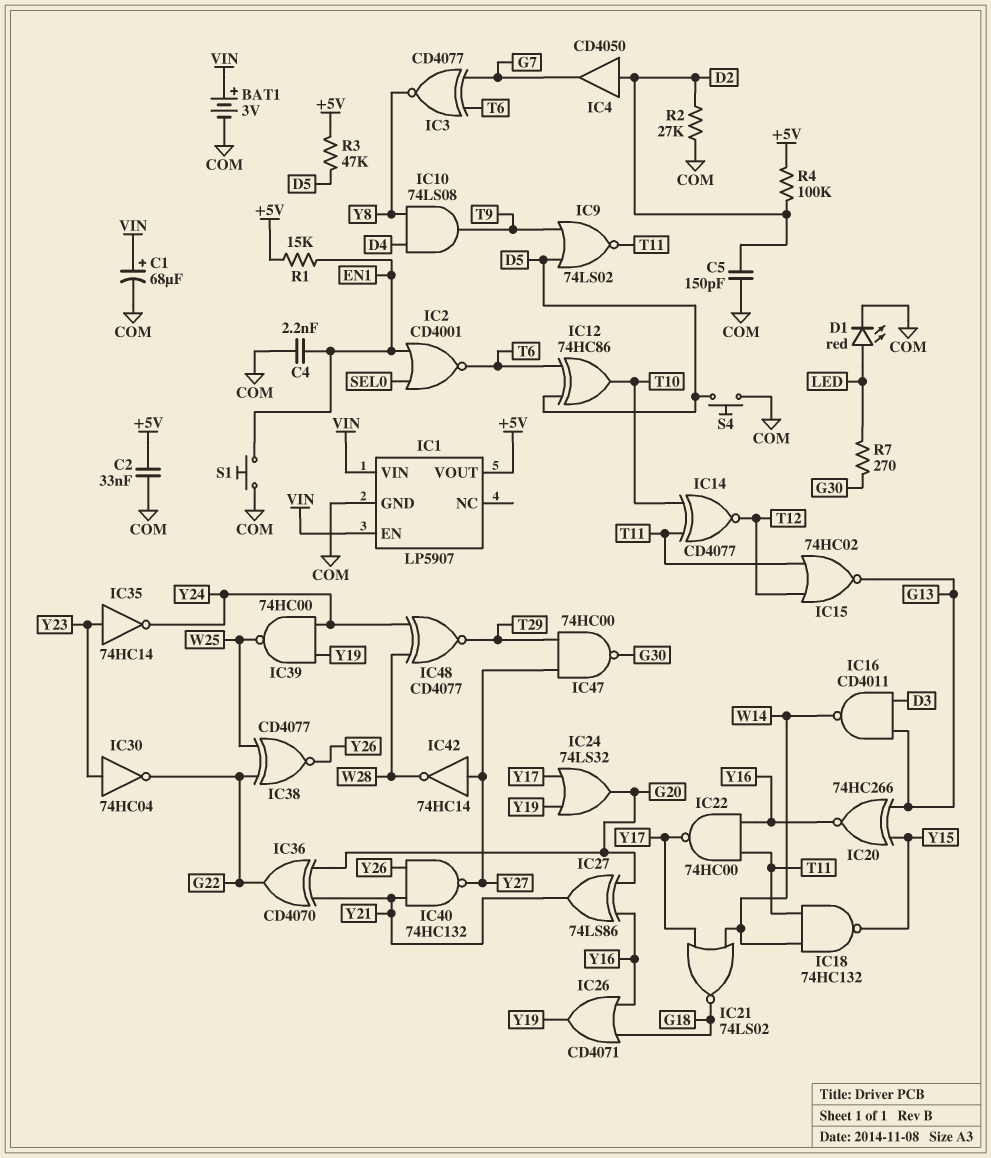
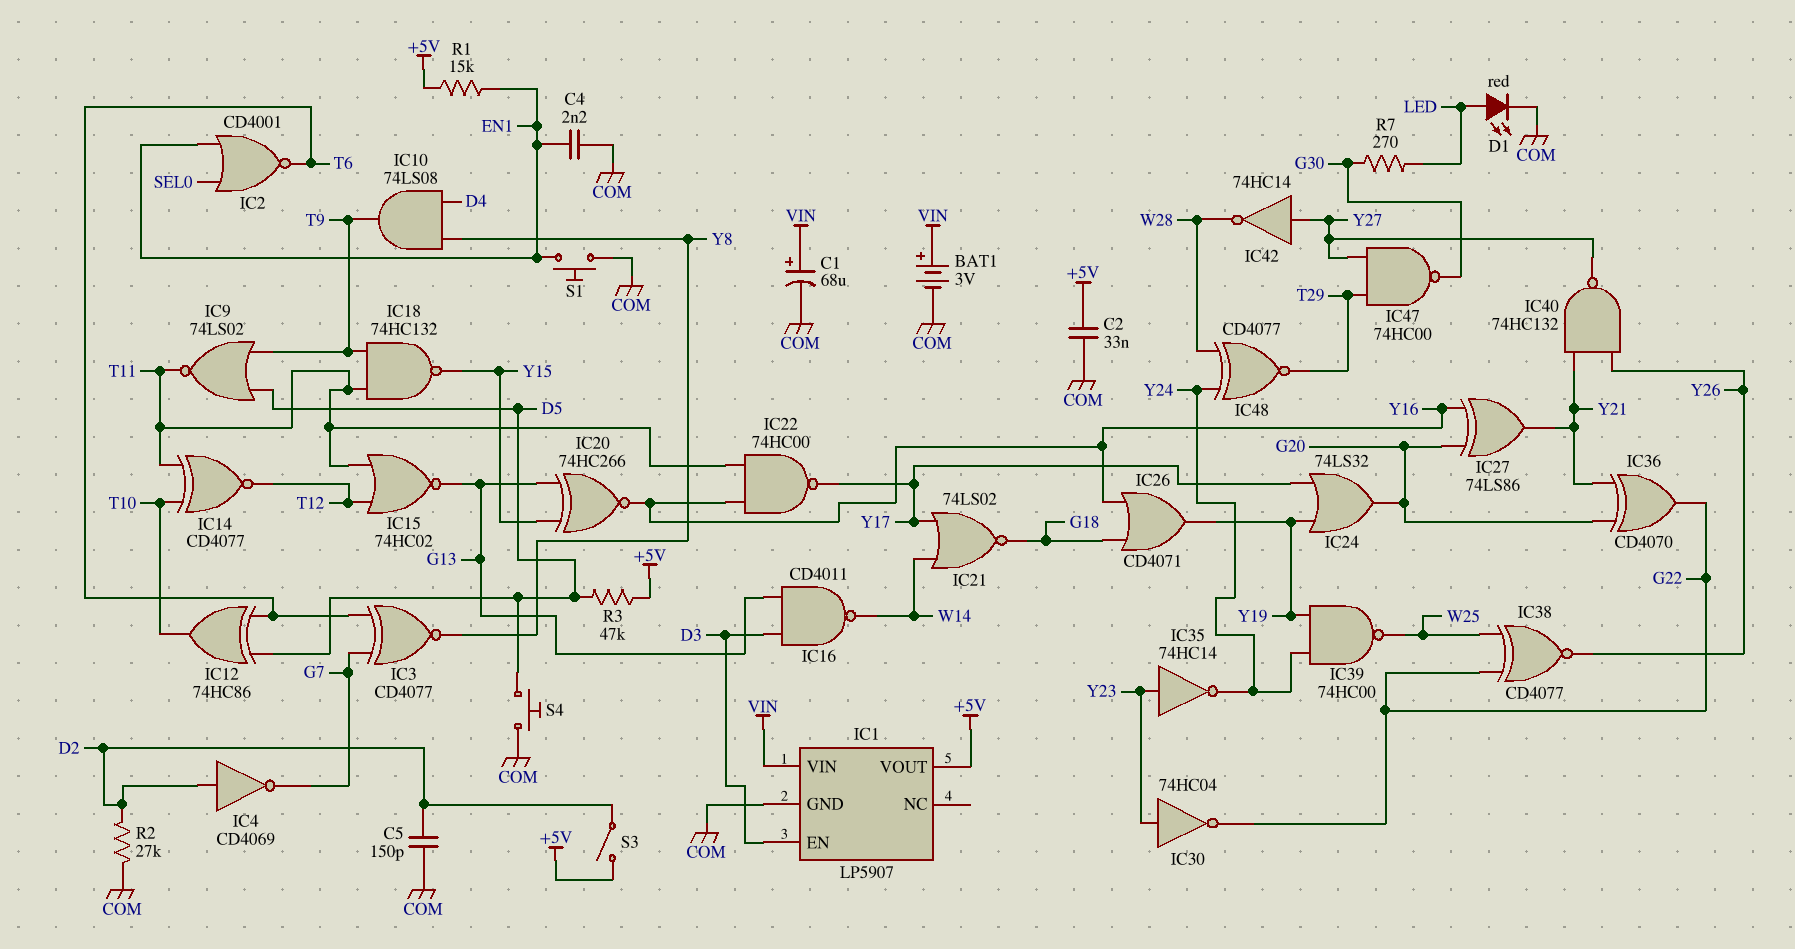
IC1 pin EN: VIN -> D3
IC4: buffer CD4050 (in D2, out G7) -> NOT CD4069 (in D2, out G7)
IC18: NAND 74HC132 (in T11, in W14, out Y15) -> NAND 74HC132 (in T9, in T11, out Y15)
R4: 100k (+5V, D2) -> none
S3: none -> switch (+5V, D2)

